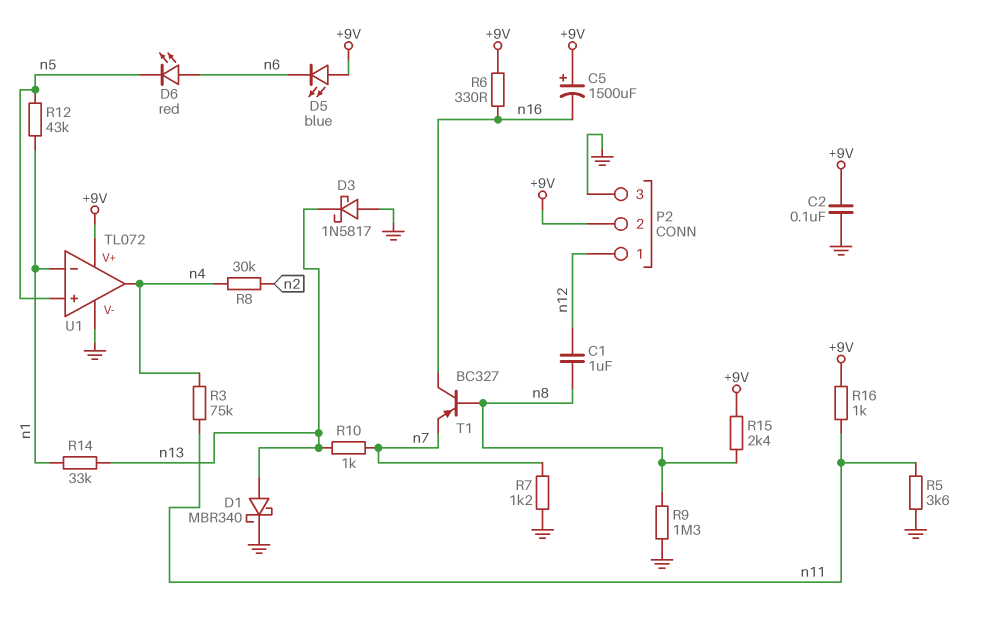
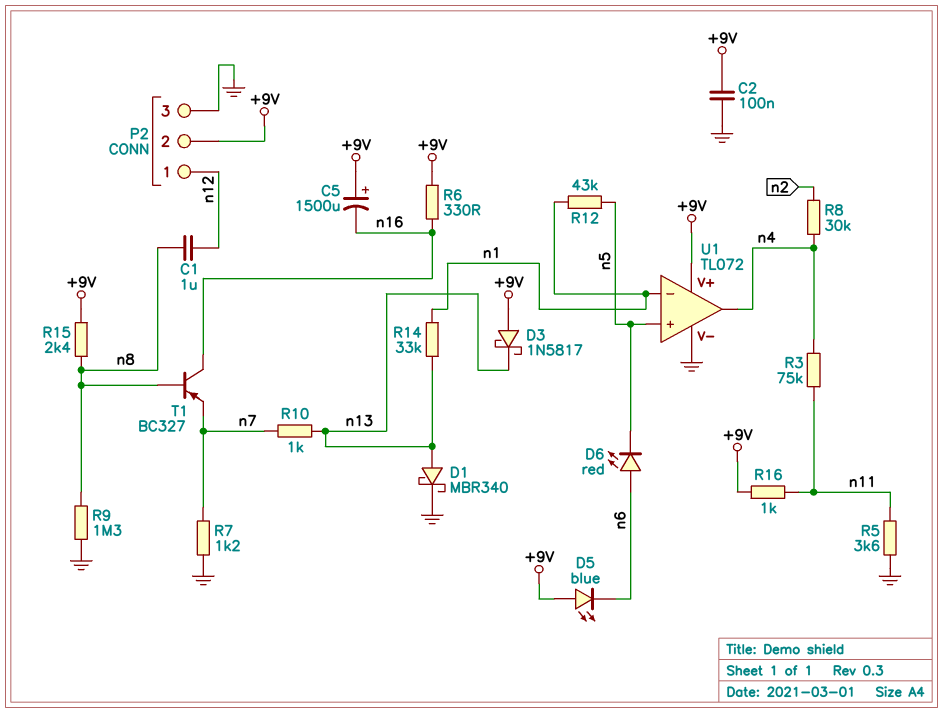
D3: schottky 1N5817 (A GND, K n13) -> schottky 1N5817 (A +9V, K n13)

